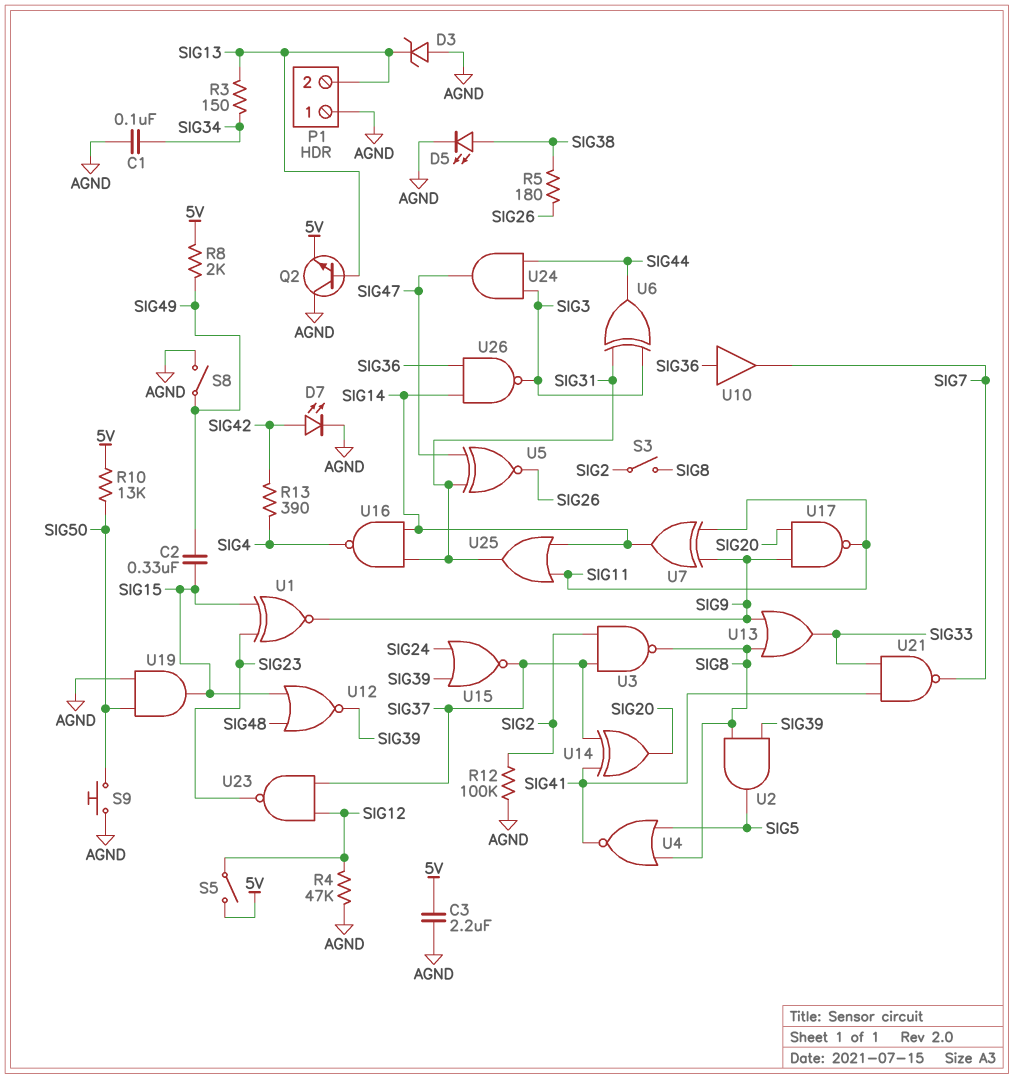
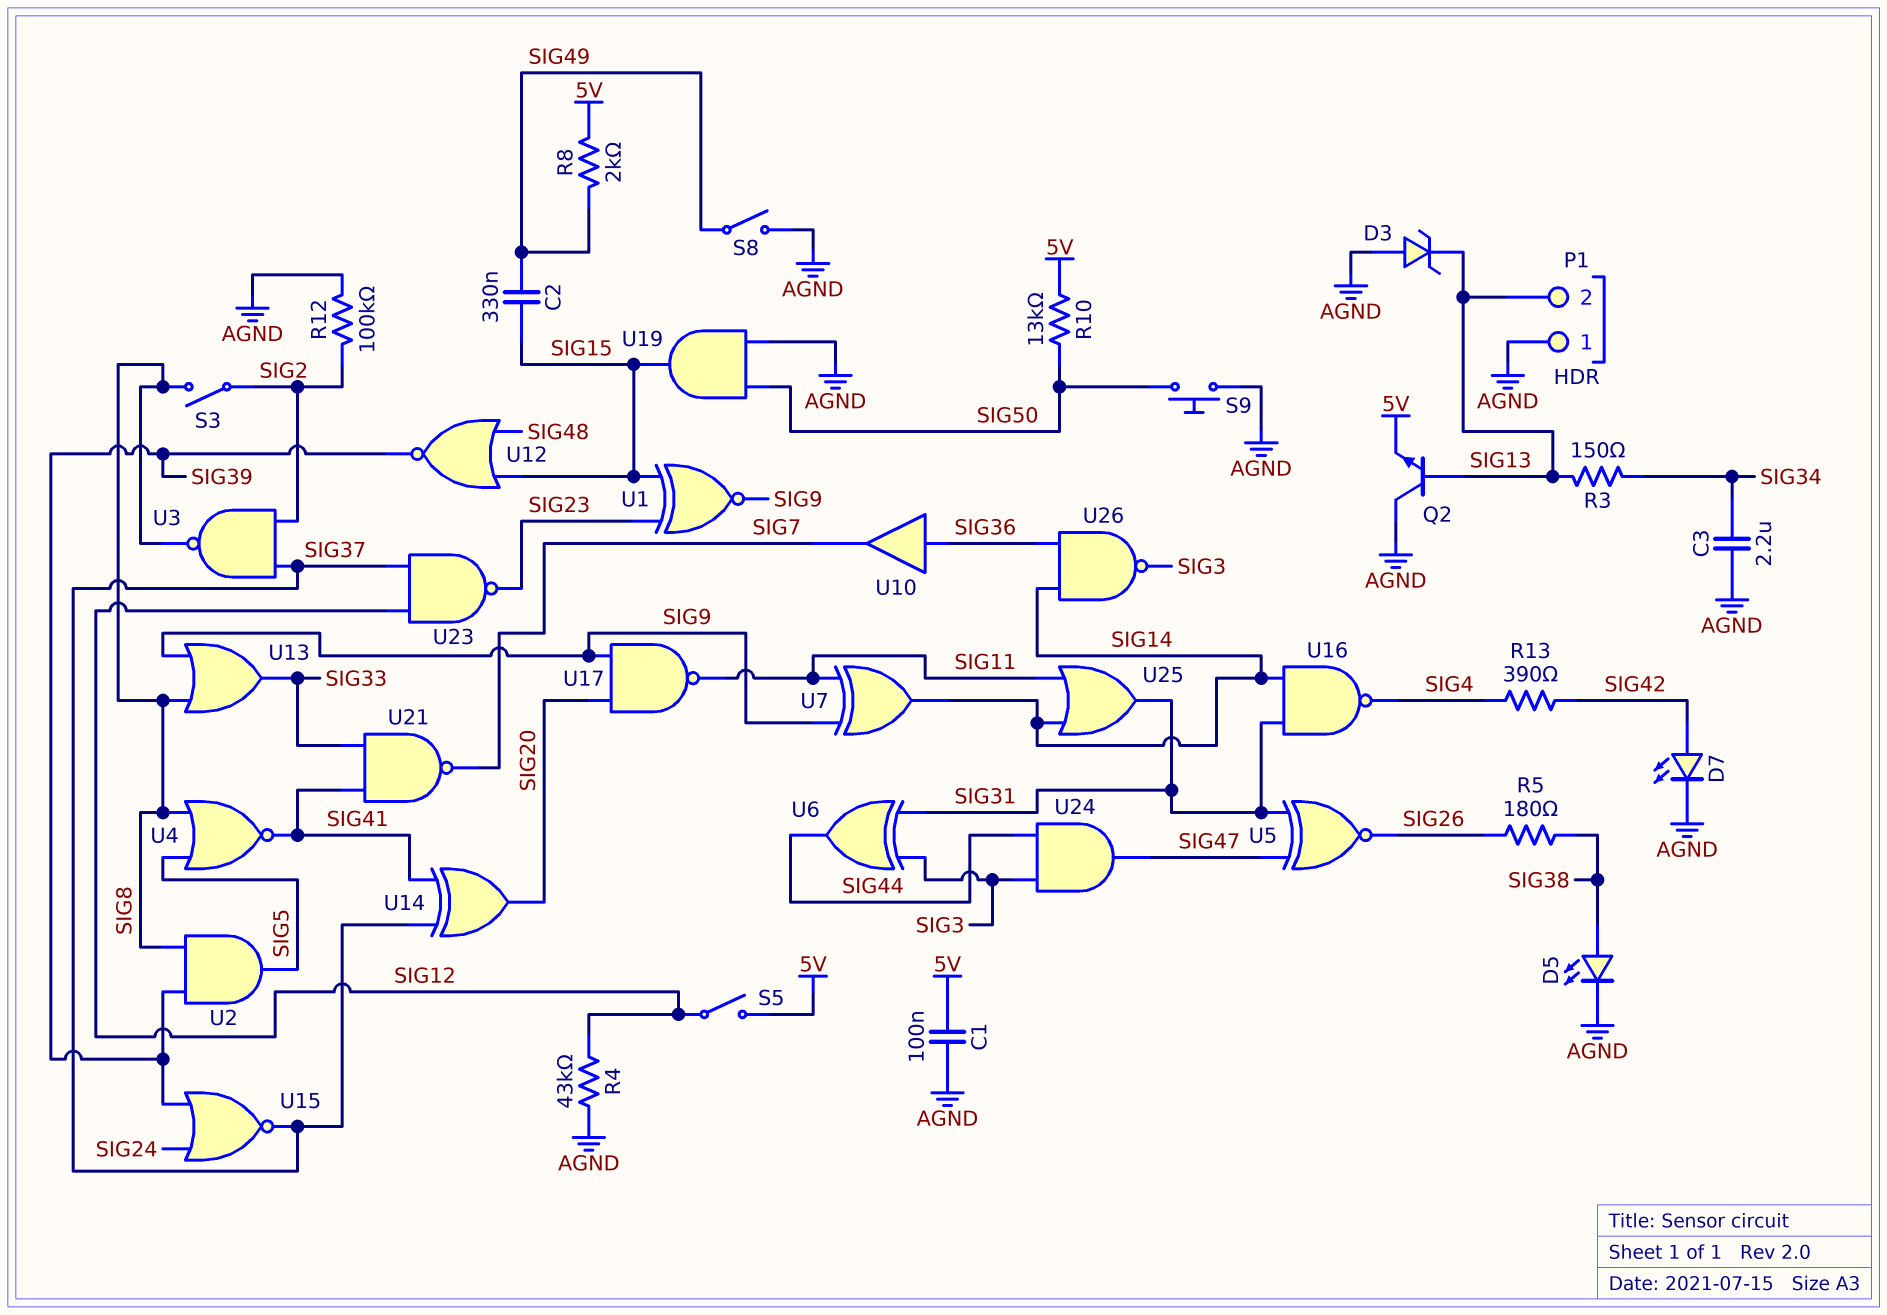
C1: 100nF (AGND, SIG34) -> 100nF (5V, AGND)
C3: 2.2uF (5V, AGND) -> 2.2uF (AGND, SIG34)
R4: 47k (AGND, SIG12) -> 43k (AGND, SIG12)

